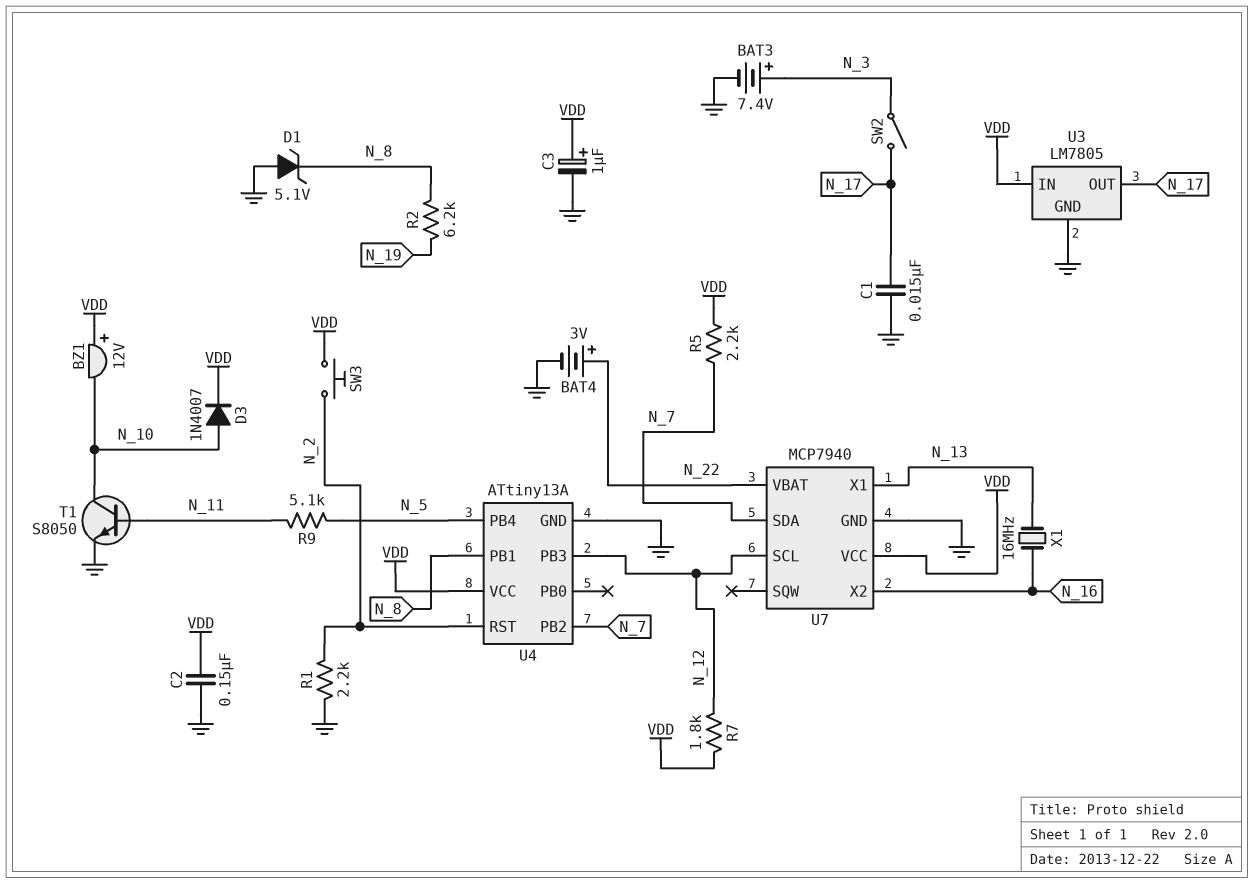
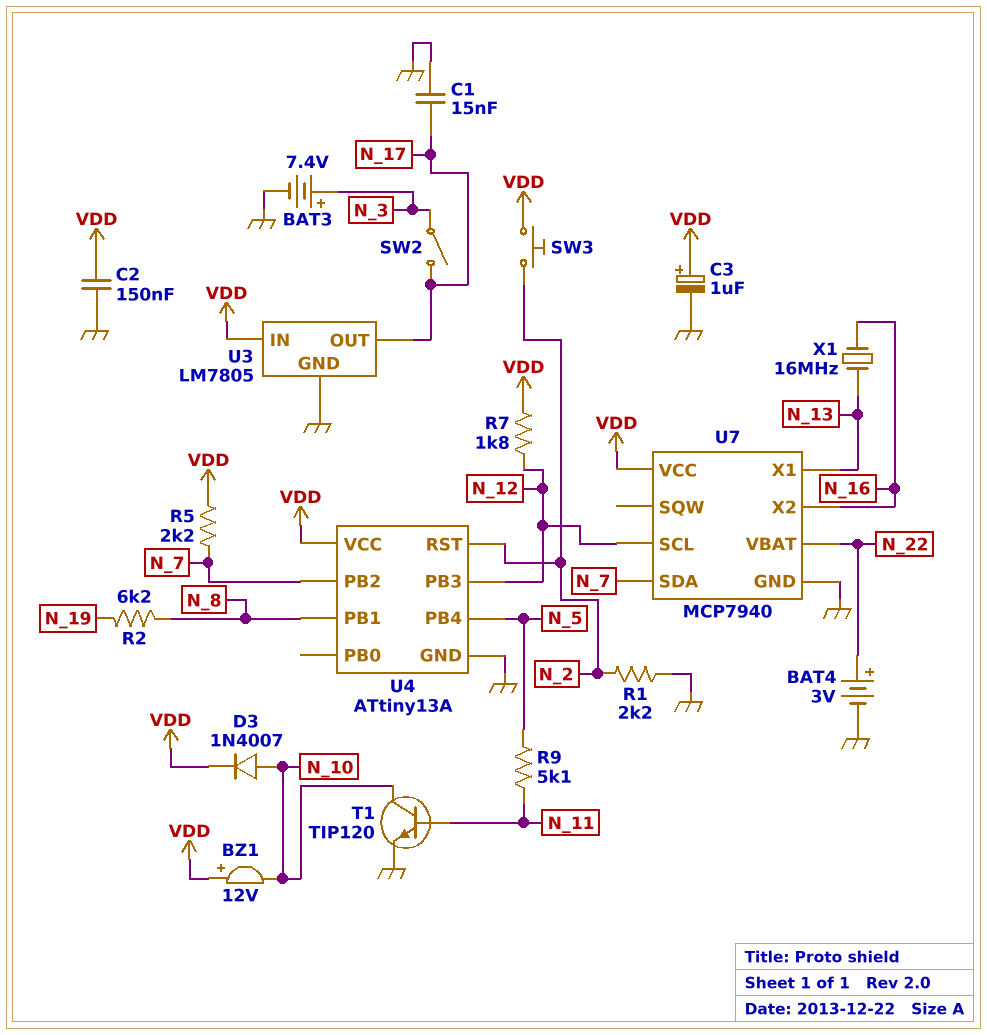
D1: zener 5.1V (A GND, K N_8) -> none
T1: NPN S8050 (B N_11, C N_10, E GND) -> NPN TIP120 (B N_11, C N_10, E GND)

